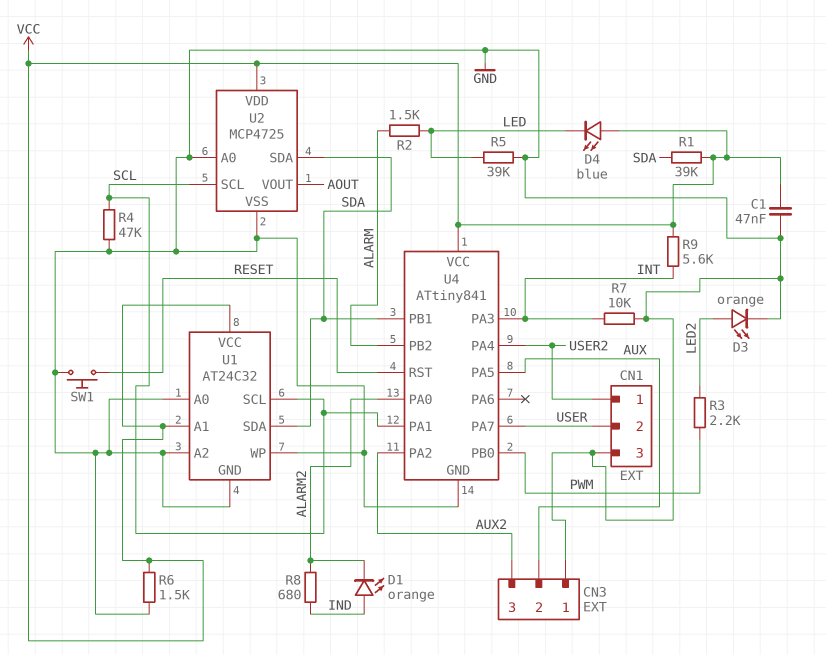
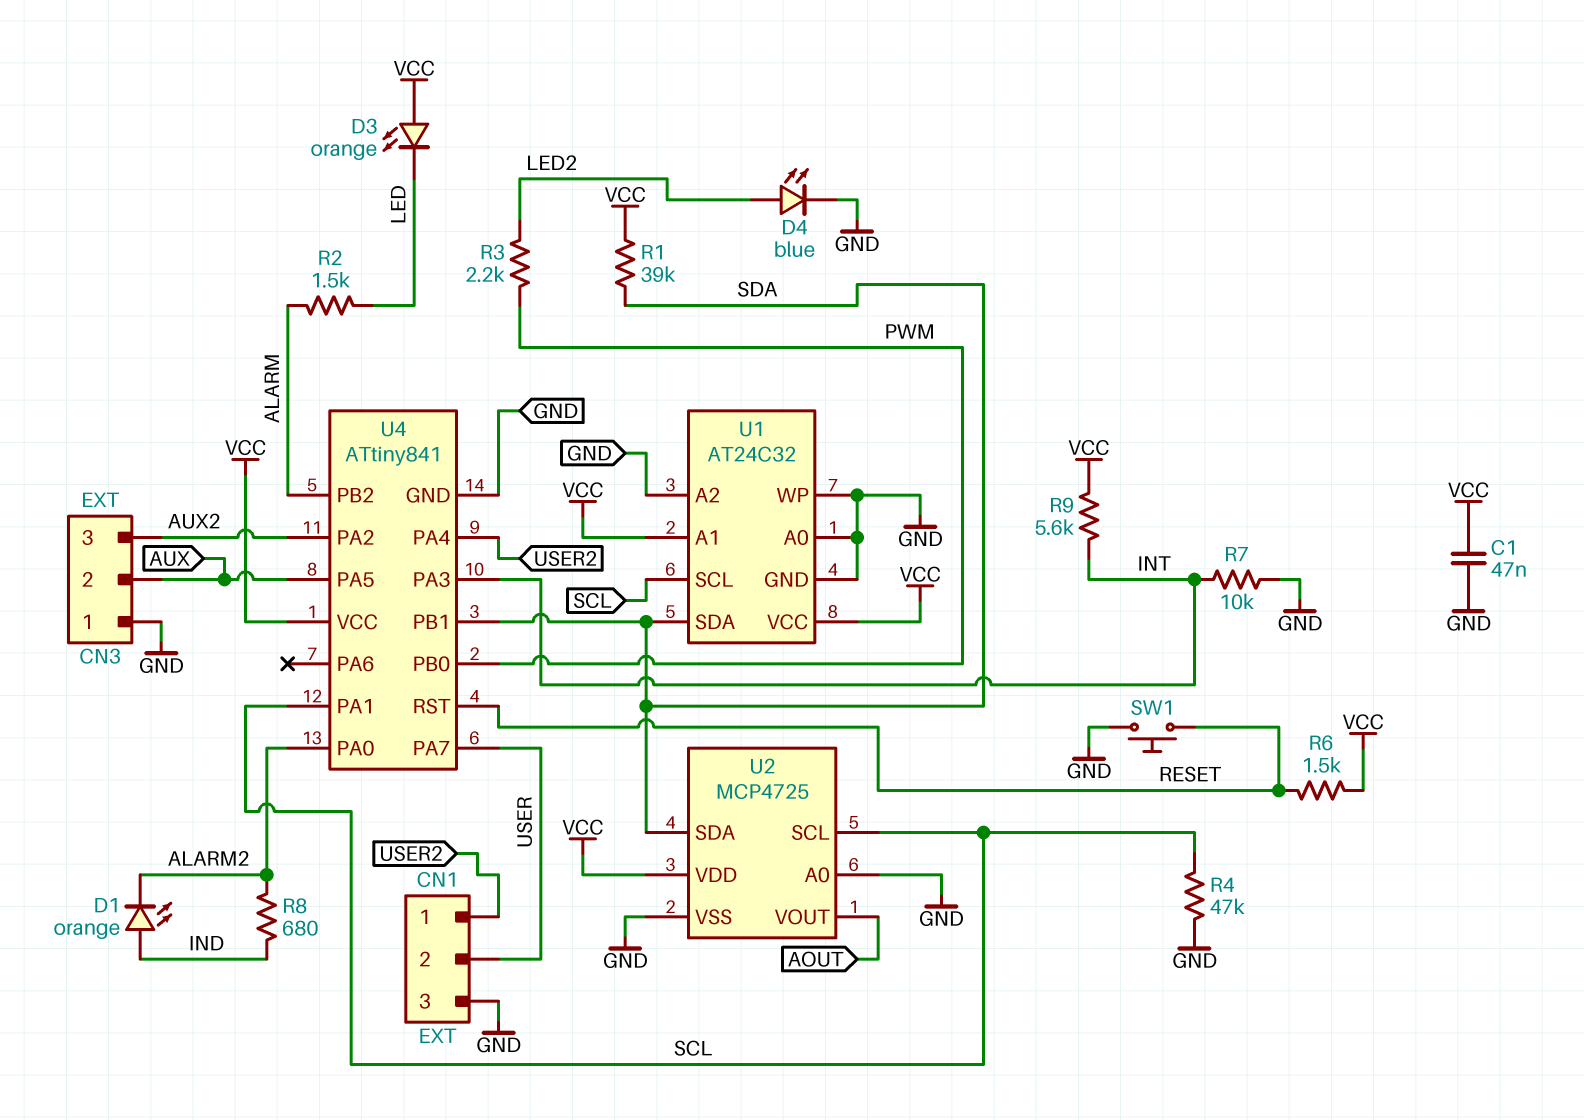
D3: LED orange (A LED2, K GND) -> LED orange (A VCC, K LED)
D4: LED blue (A VCC, K LED) -> LED blue (A LED2, K GND)
R5: 39k (GND, LED) -> none
R6: 1.5k (GND, VCC) -> 1.5k (RESET, VCC)

